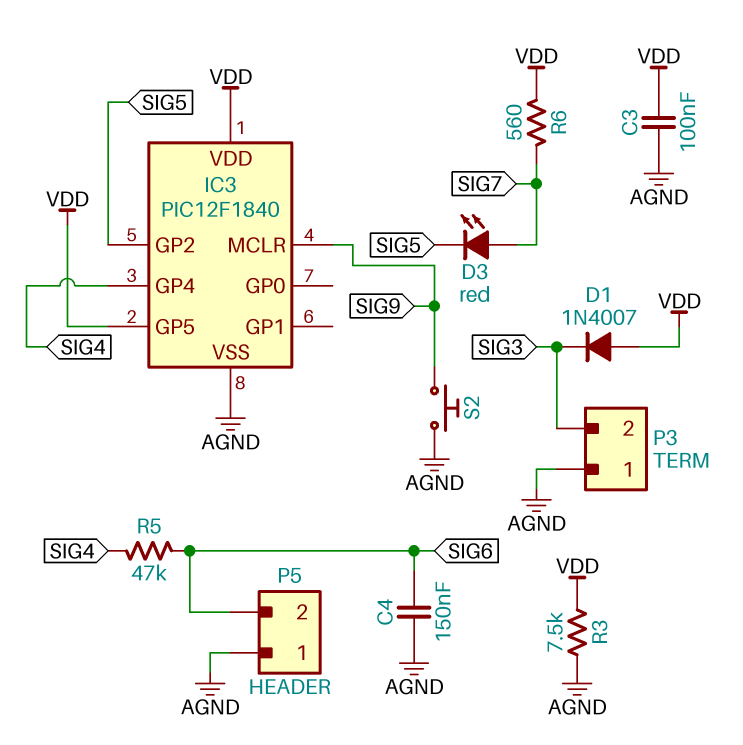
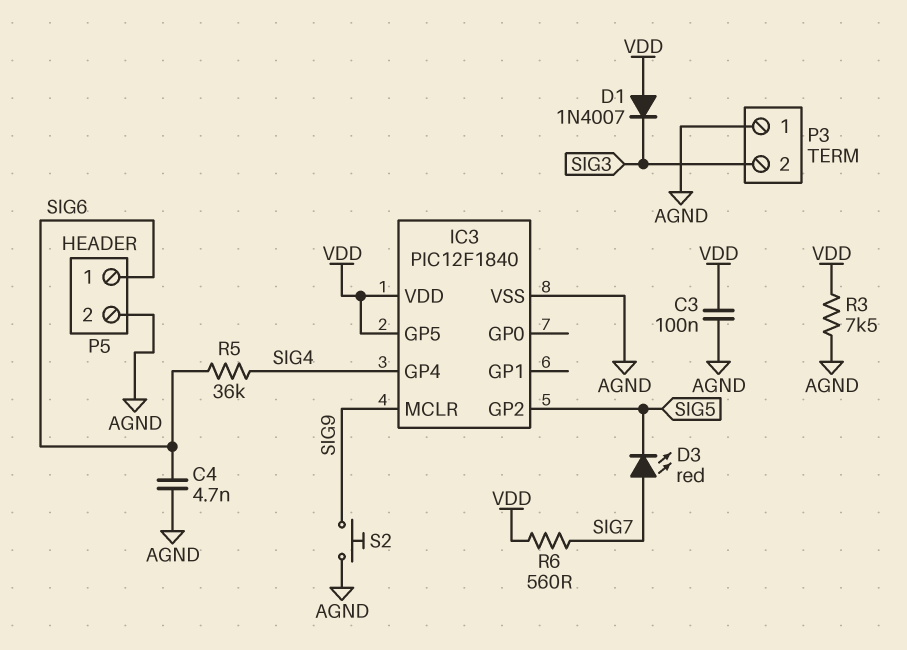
C4: 150nF (AGND, SIG6) -> 4.7nF (AGND, SIG6)
P5 pin 1: AGND -> SIG6
P5 pin 2: SIG6 -> AGND
R5: 47k (SIG4, SIG6) -> 36k (SIG4, SIG6)

